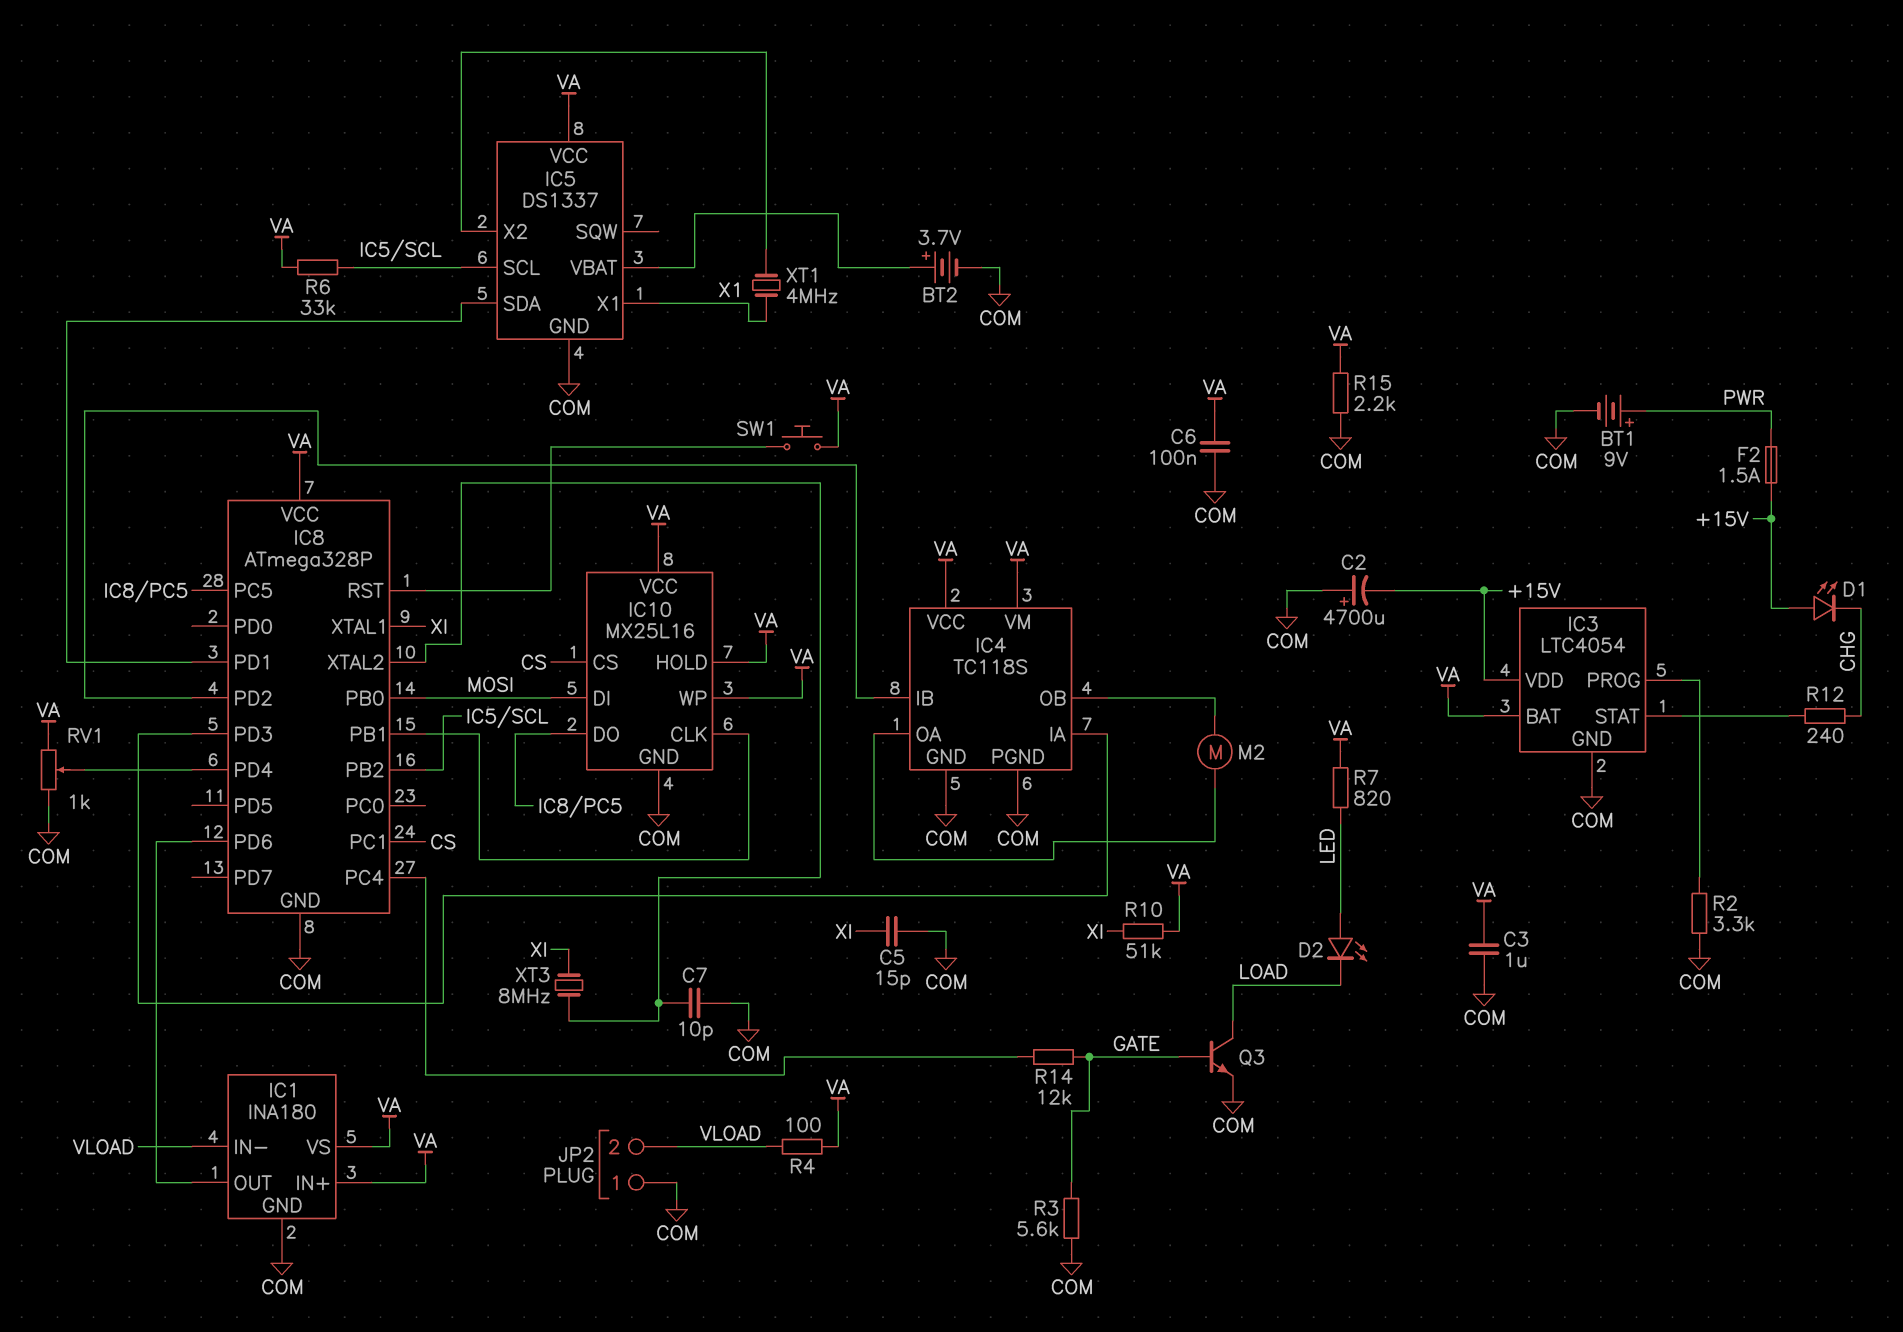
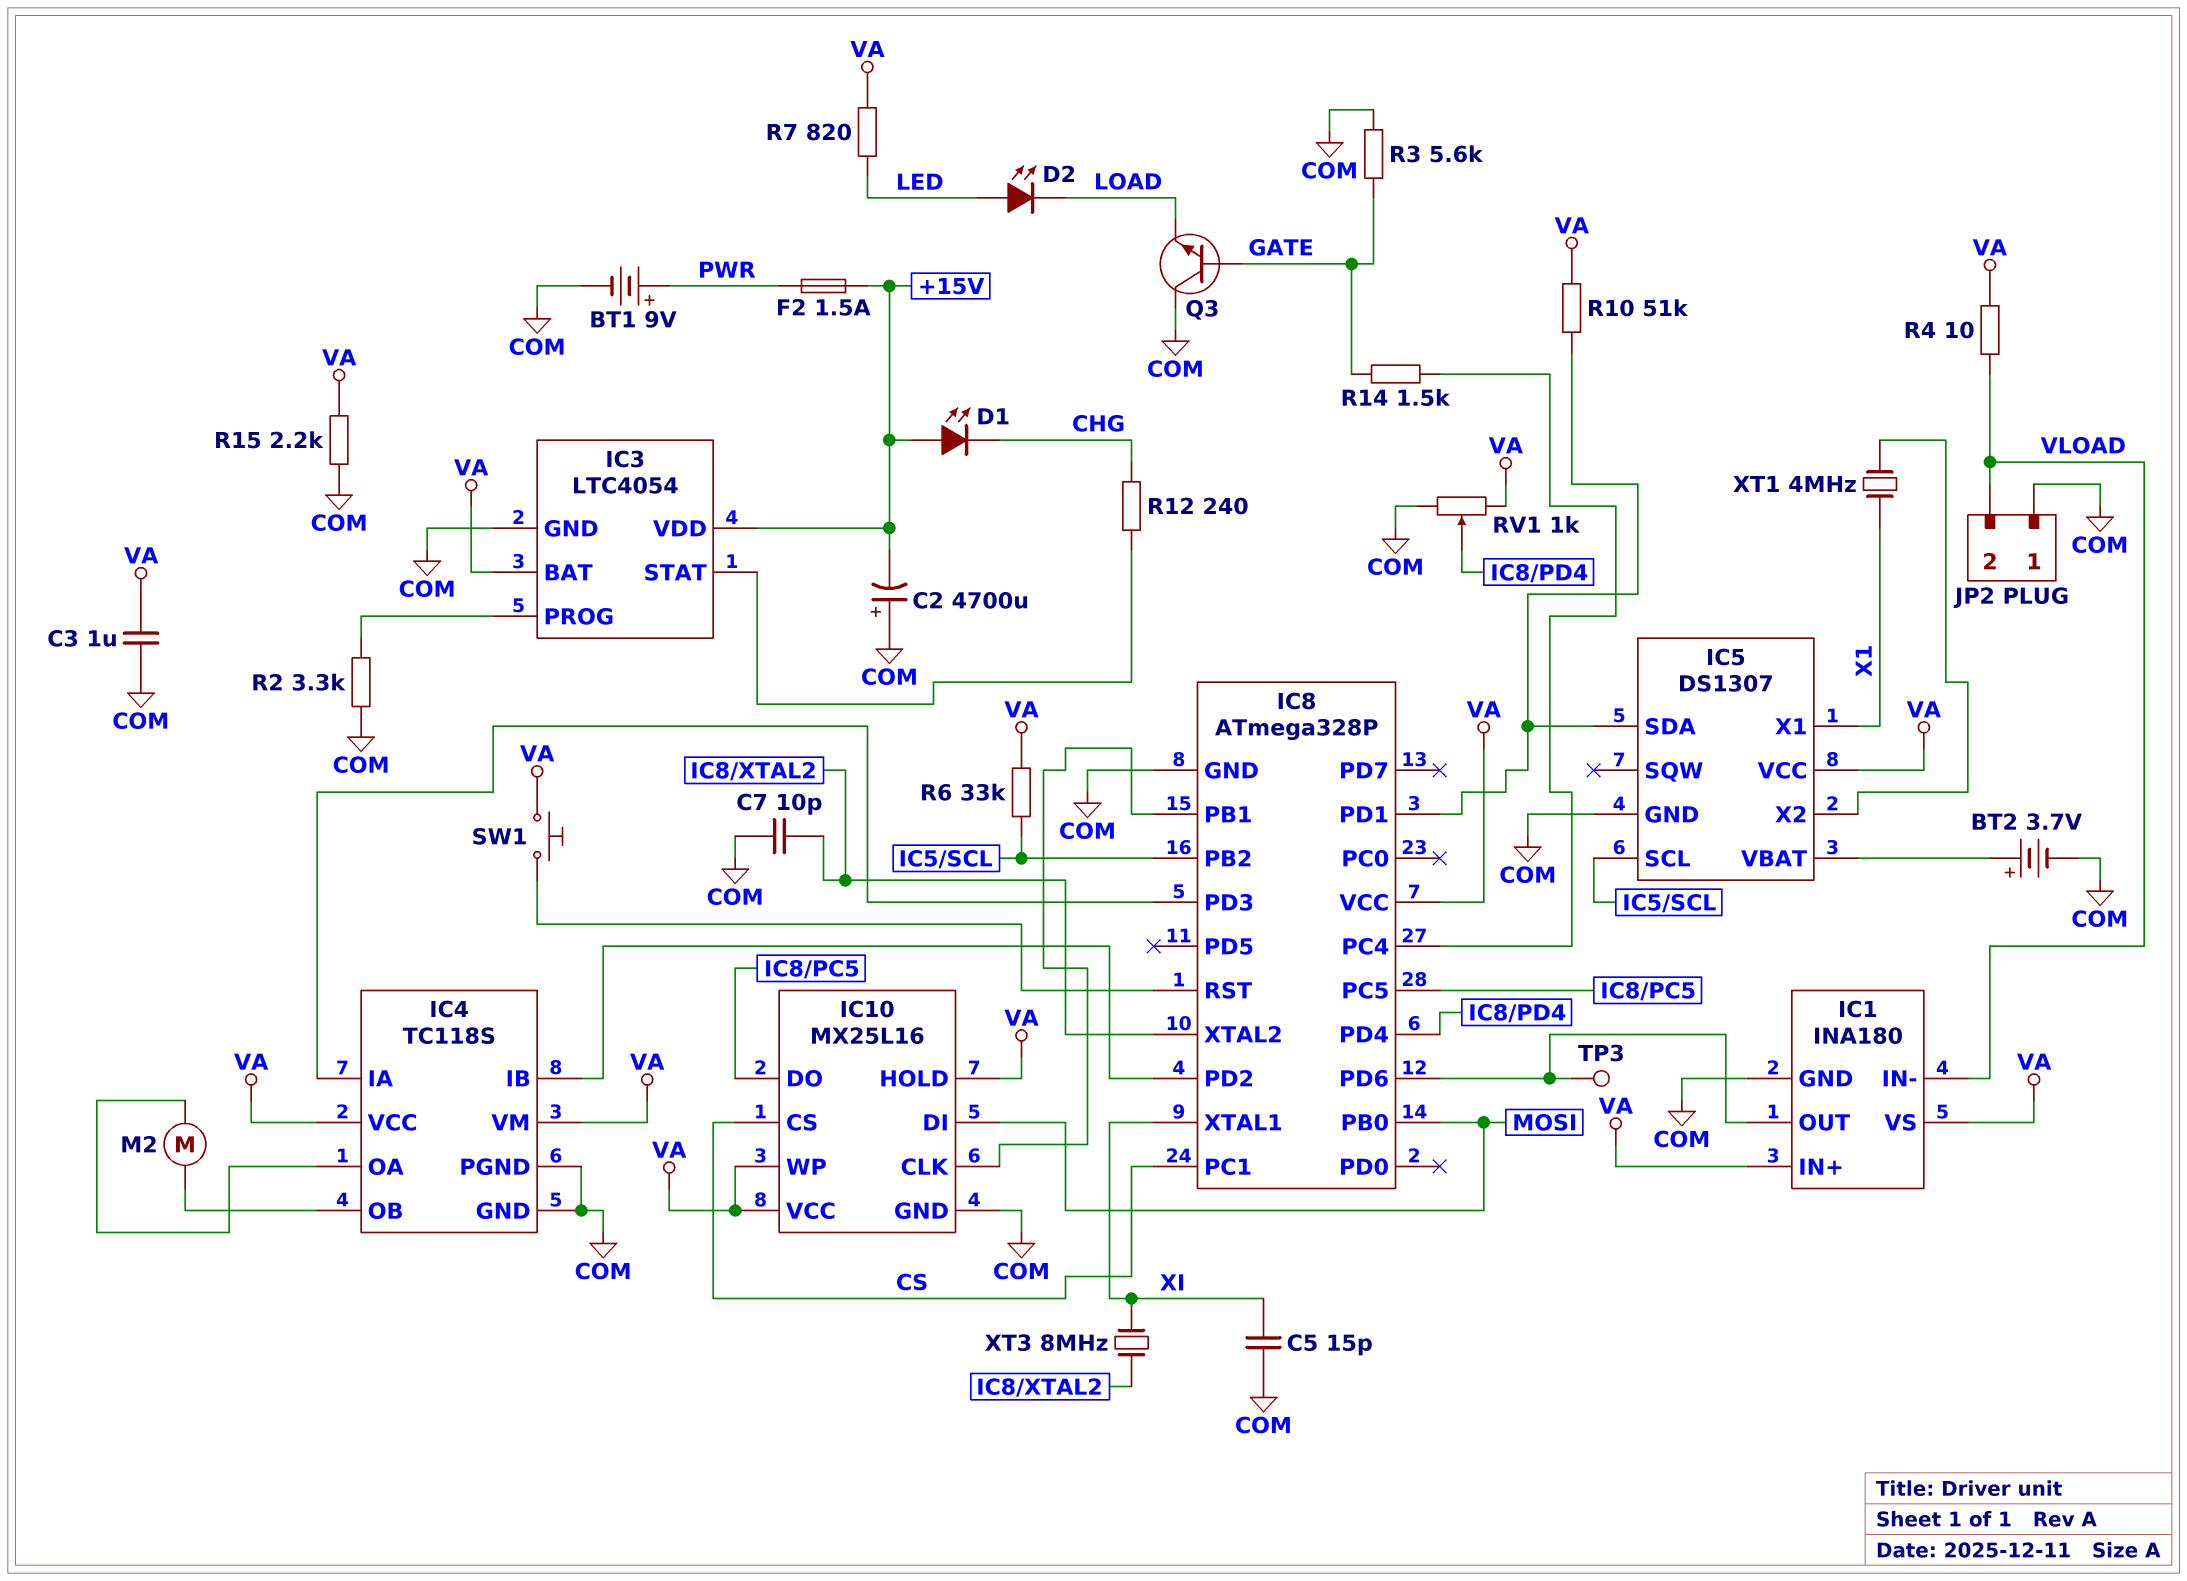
C6: 100nF (COM, VA) -> none
IC5: DS1337 -> DS1307
Q3: NPN (B GATE, C LOAD, E COM) -> NPN (B GATE, C COM, E LOAD)
R4: 100 (VA, VLOAD) -> 10 (VA, VLOAD)
R10: 51k (VA, XI) -> 51k (IC5/SDA, VA)
R14: 12k (GATE, IC8/PC4) -> 1.5k (GATE, IC8/PC4)
TP3: none -> test point (IC1/OUT)

